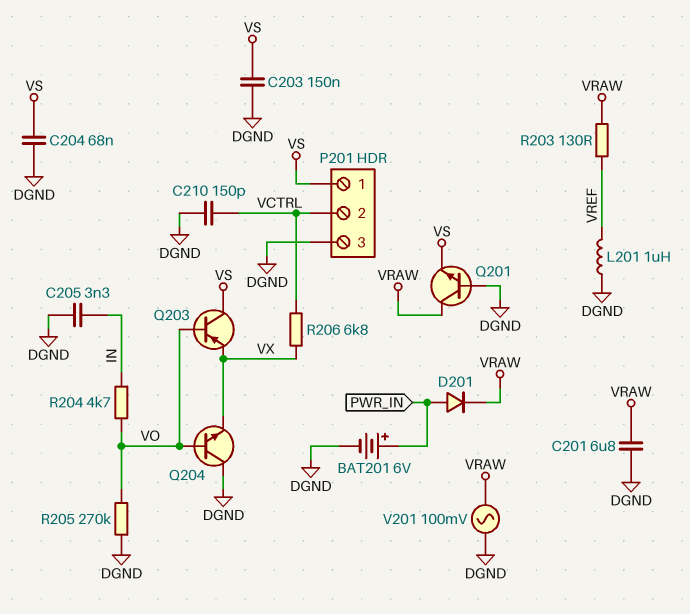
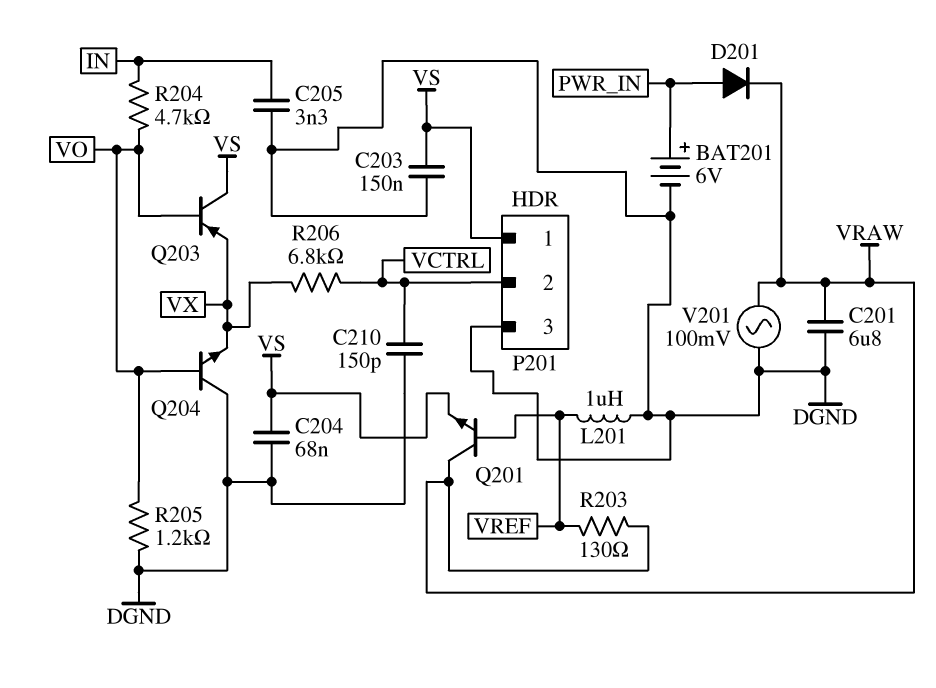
Q201: NPN (B DGND, C VRAW, E VS) -> NPN (B VREF, C VRAW, E VS)
R205: 270k (DGND, VO) -> 1.2k (DGND, VO)

